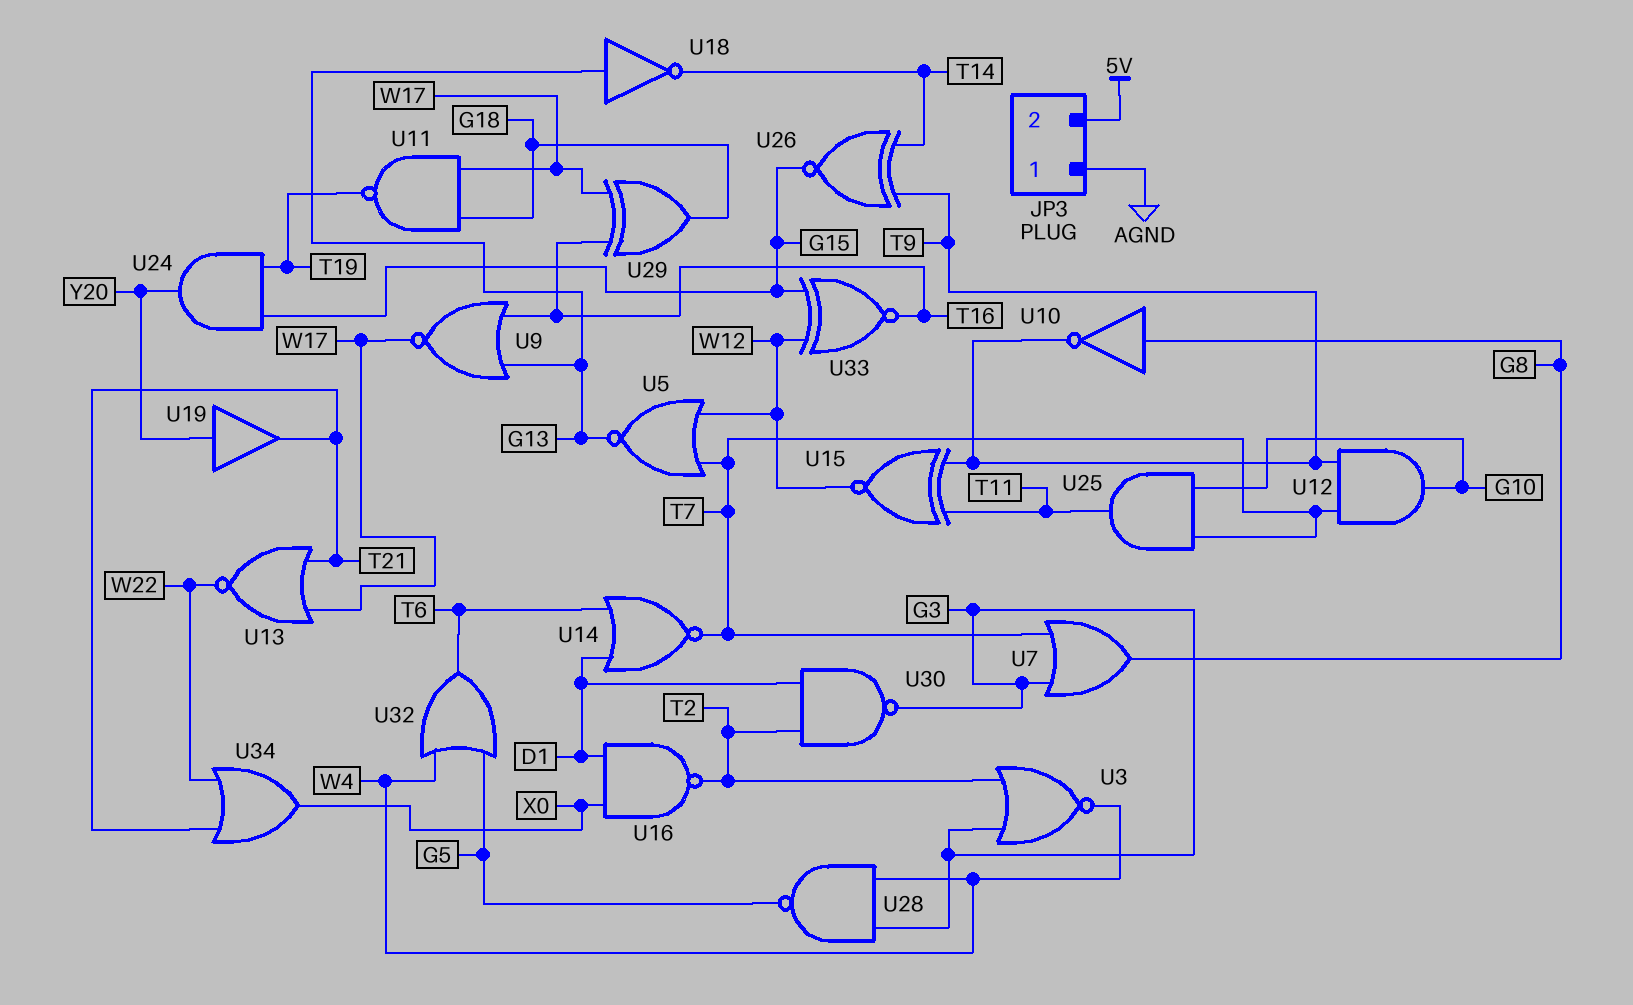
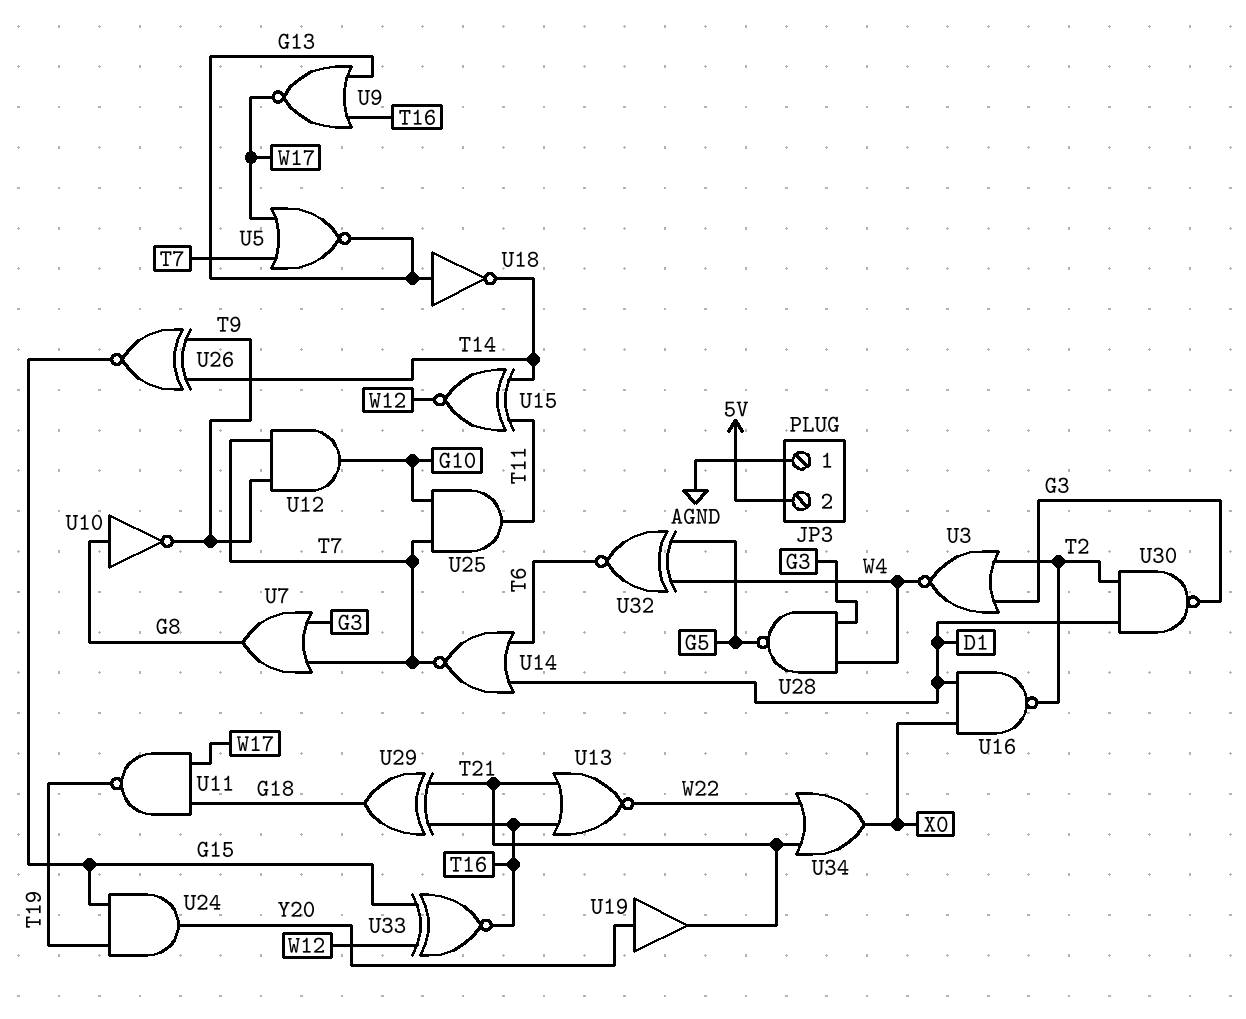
U5: NOR (in T7, in W12, out G13) -> NOR (in T7, in W17, out G13)
U13: NOR (in T21, in W17, out W22) -> NOR (in T16, in T21, out W22)
U15: XNOR (in T9, in T11, out W12) -> XNOR (in T11, in T14, out W12)
U29: XOR (in T16, in W17, out G18) -> XOR (in T16, in T21, out G18)
U32: OR (in G5, in W4, out T6) -> XNOR (in G5, in W4, out T6)

